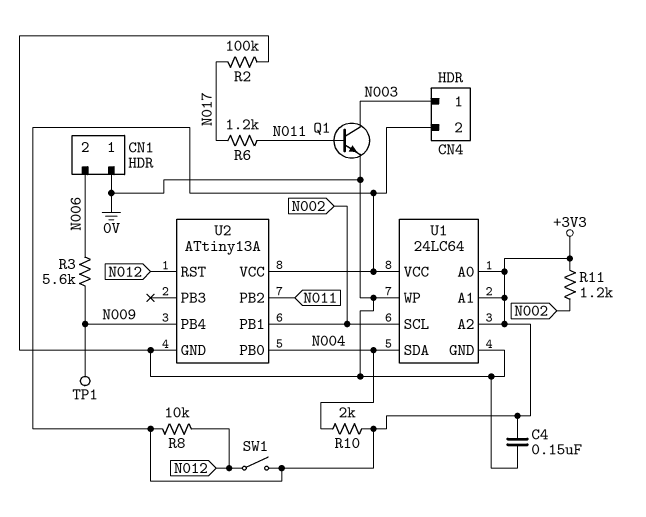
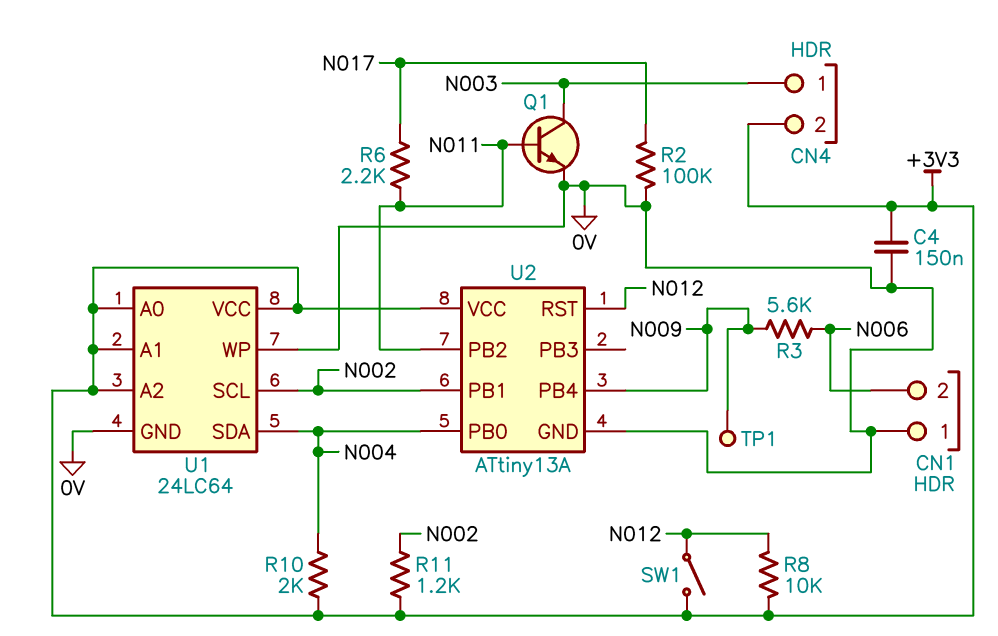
R6: 1.2k (N011, N017) -> 2.2k (N011, N017)

